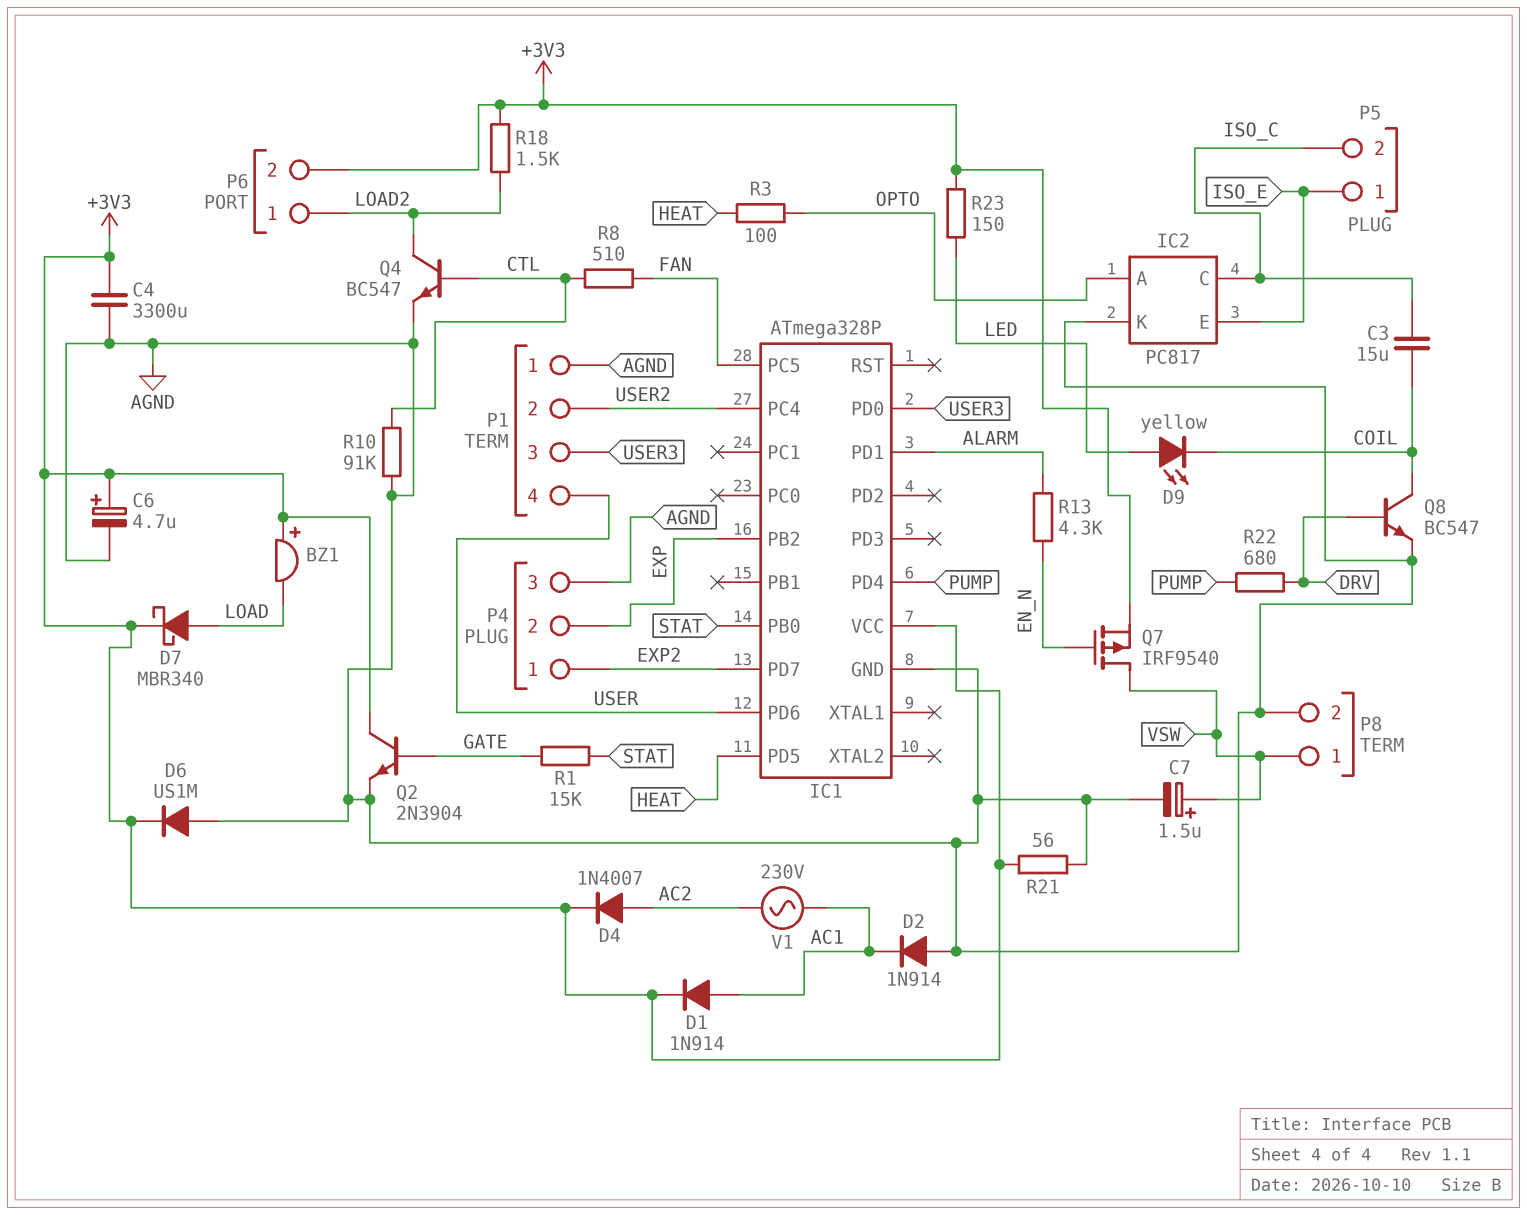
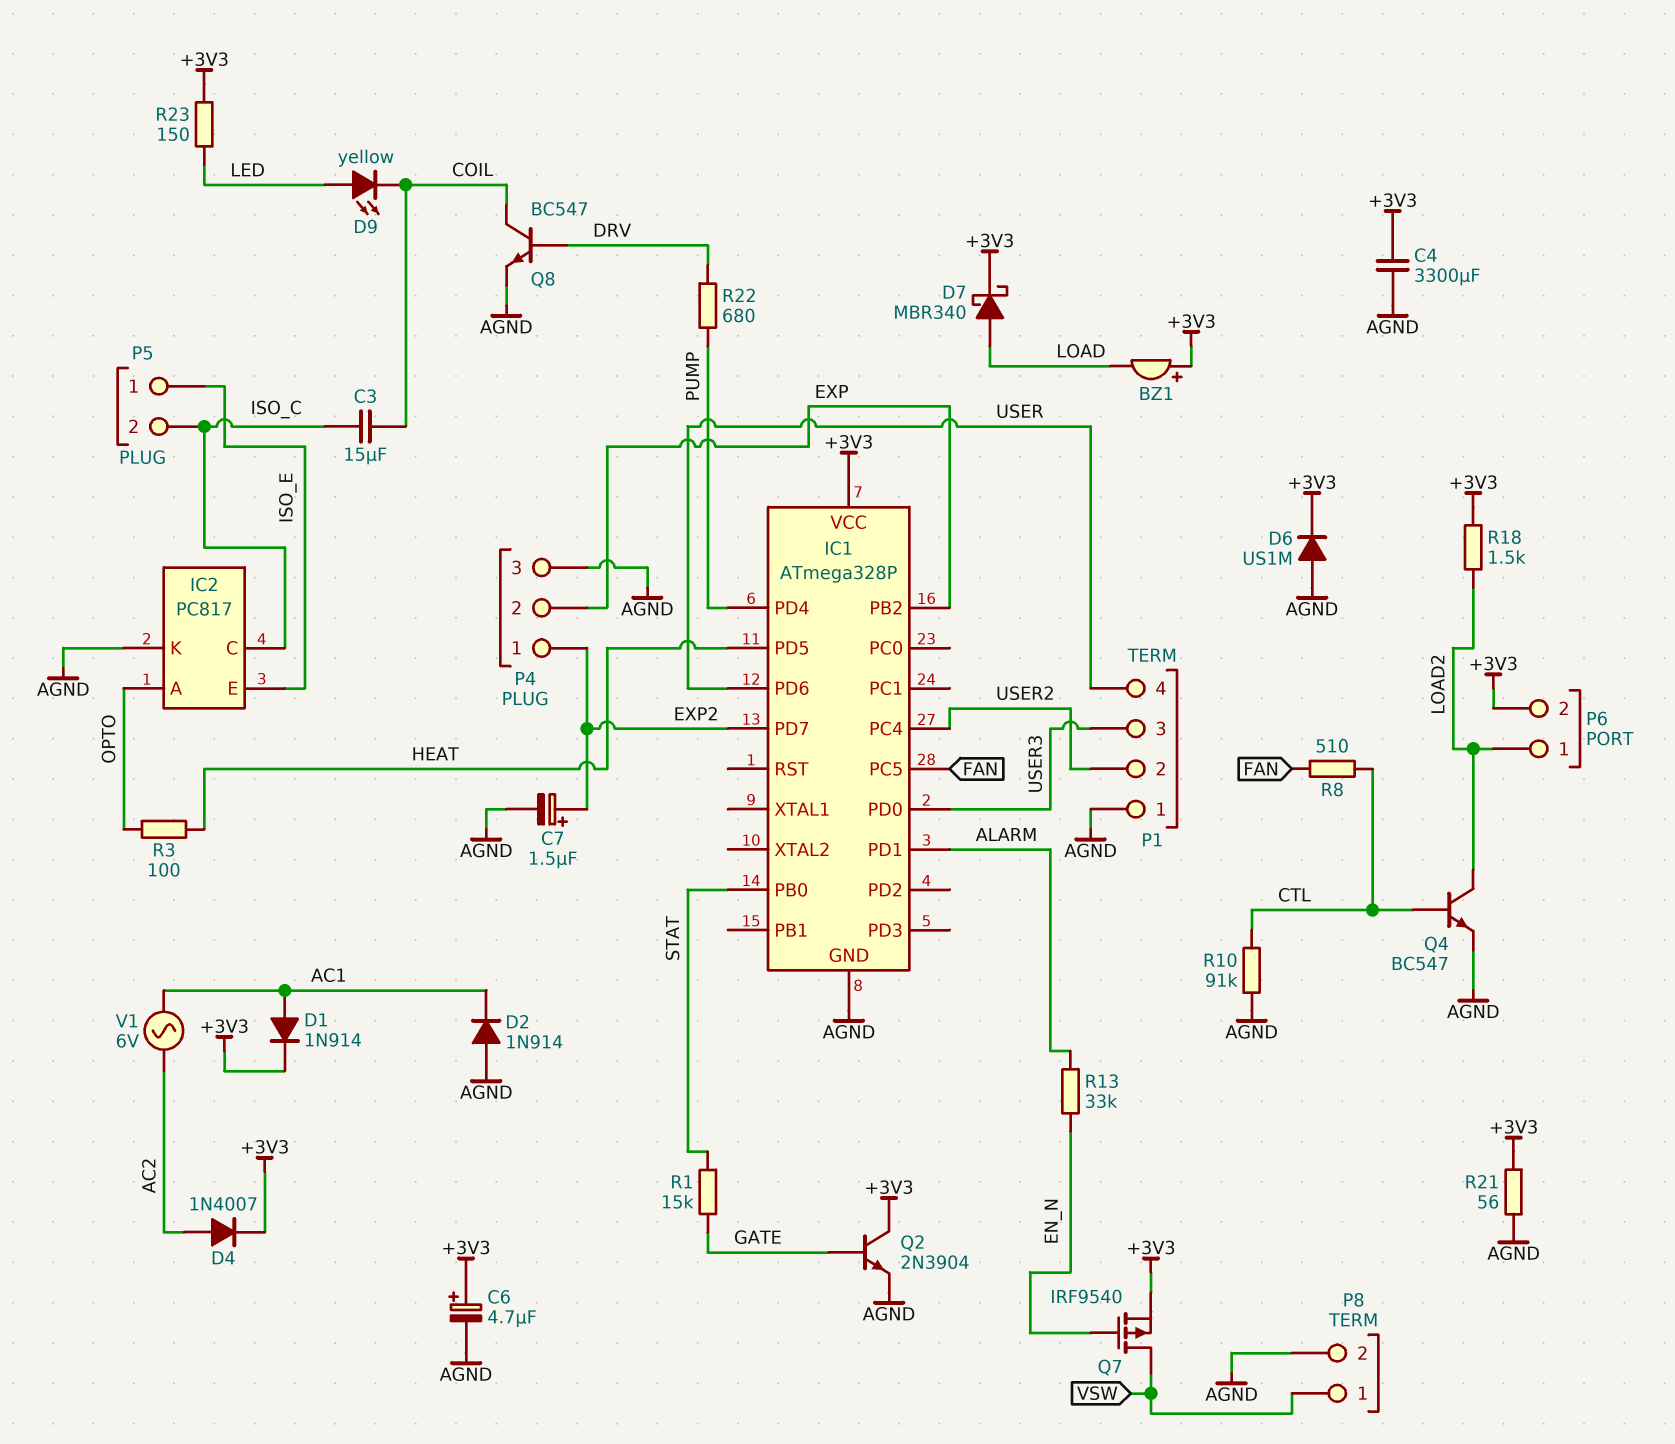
C7: 1.5uF (plus VSW, minus AGND) -> 1.5uF (plus EXP2, minus AGND)
R13: 4.3k (ALARM, EN_N) -> 33k (ALARM, EN_N)
V1: AC 230V (AC1, AC2) -> AC 6V (AC1, AC2)

